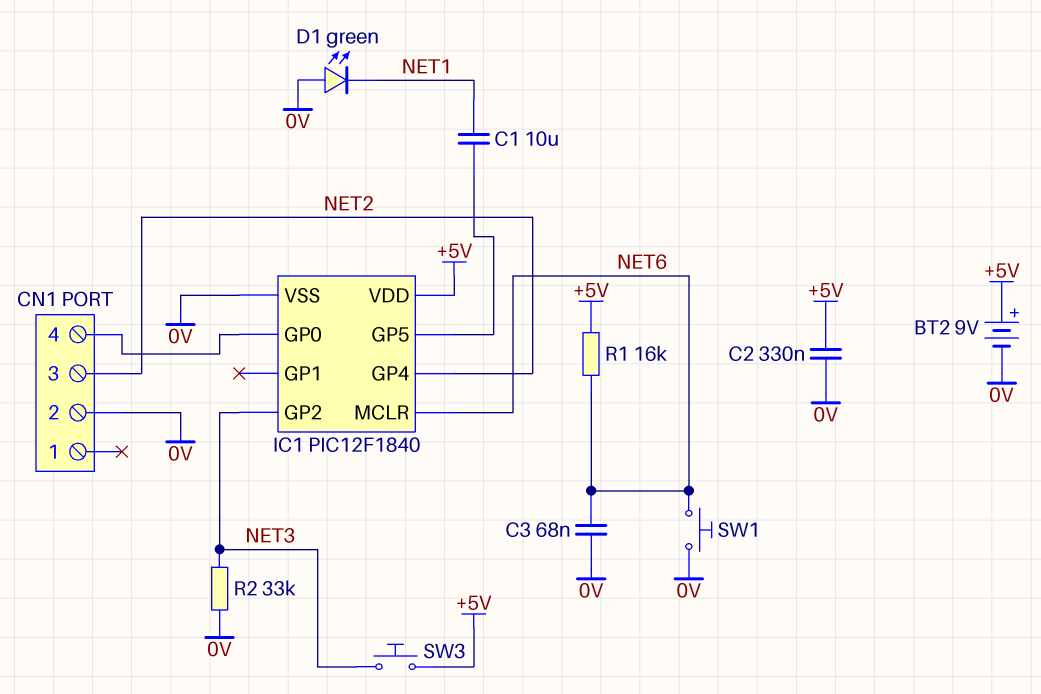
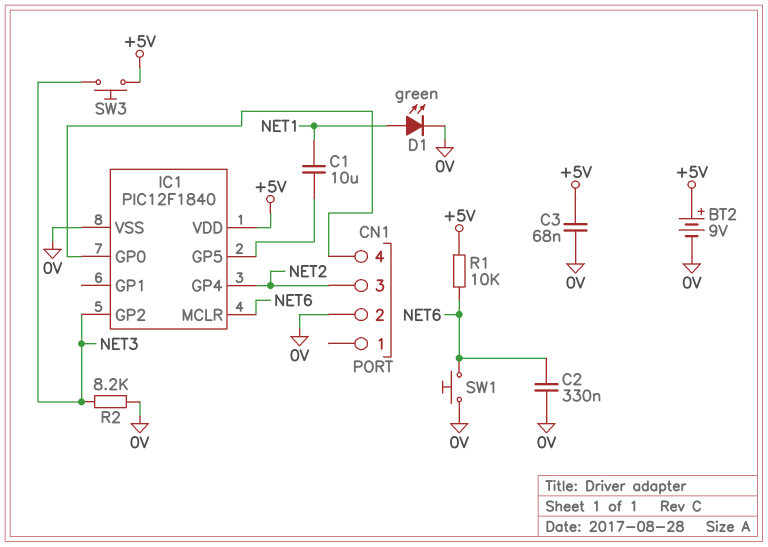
C2: 330nF (+5V, 0V) -> 330nF (0V, NET6)
C3: 68nF (0V, NET6) -> 68nF (+5V, 0V)
D1: LED green (A 0V, K NET1) -> LED green (A NET1, K 0V)
R1: 16k (+5V, NET6) -> 10k (+5V, NET6)
R2: 33k (0V, NET3) -> 8.2k (0V, NET3)

